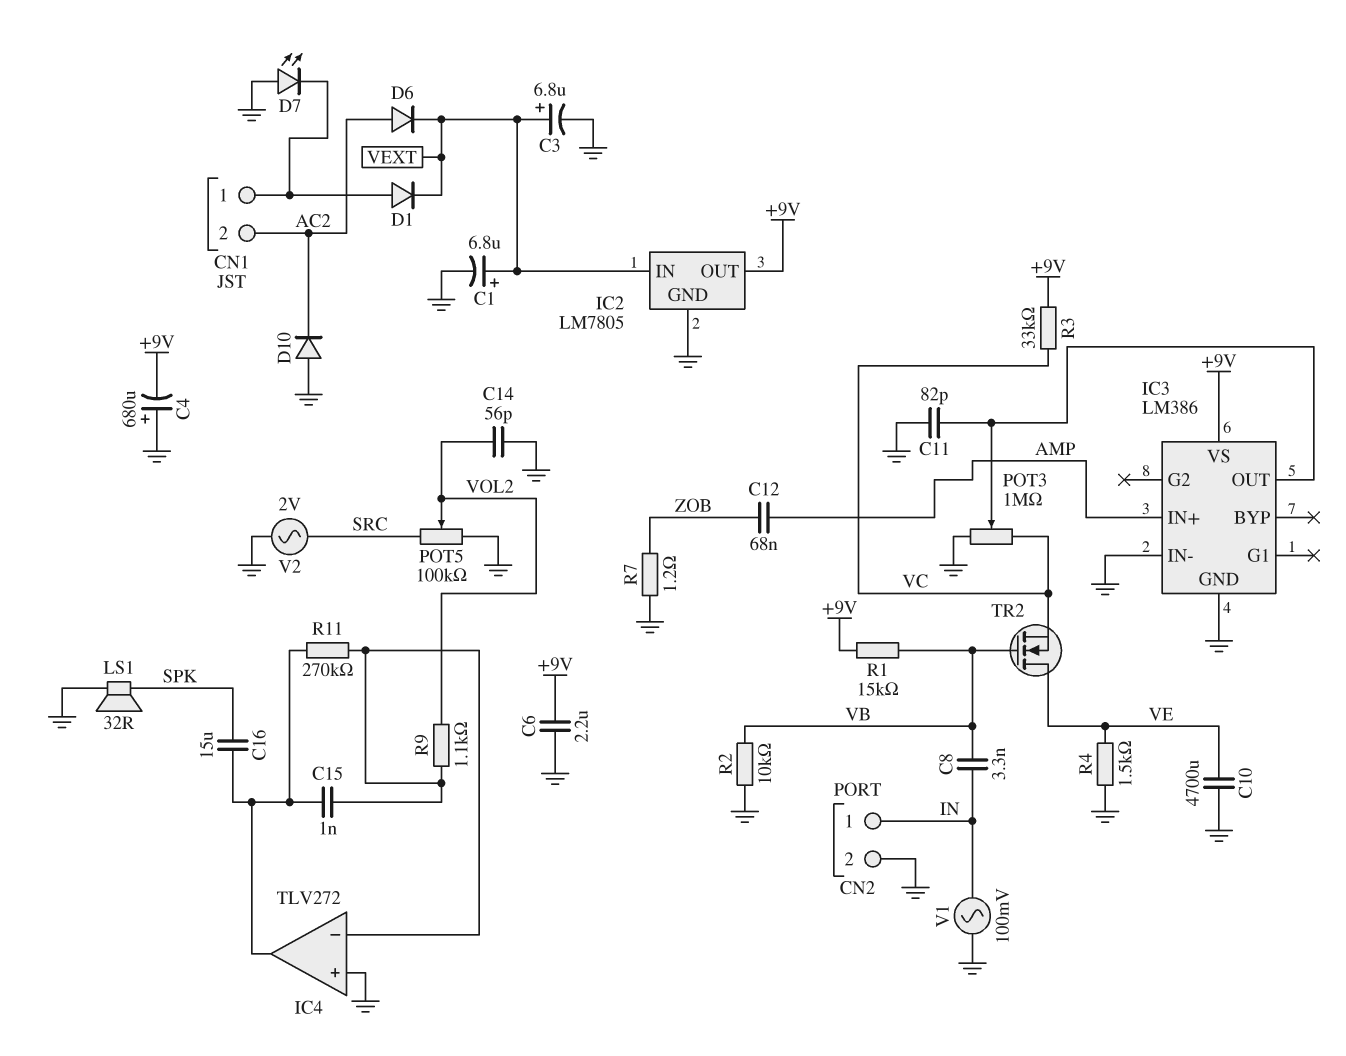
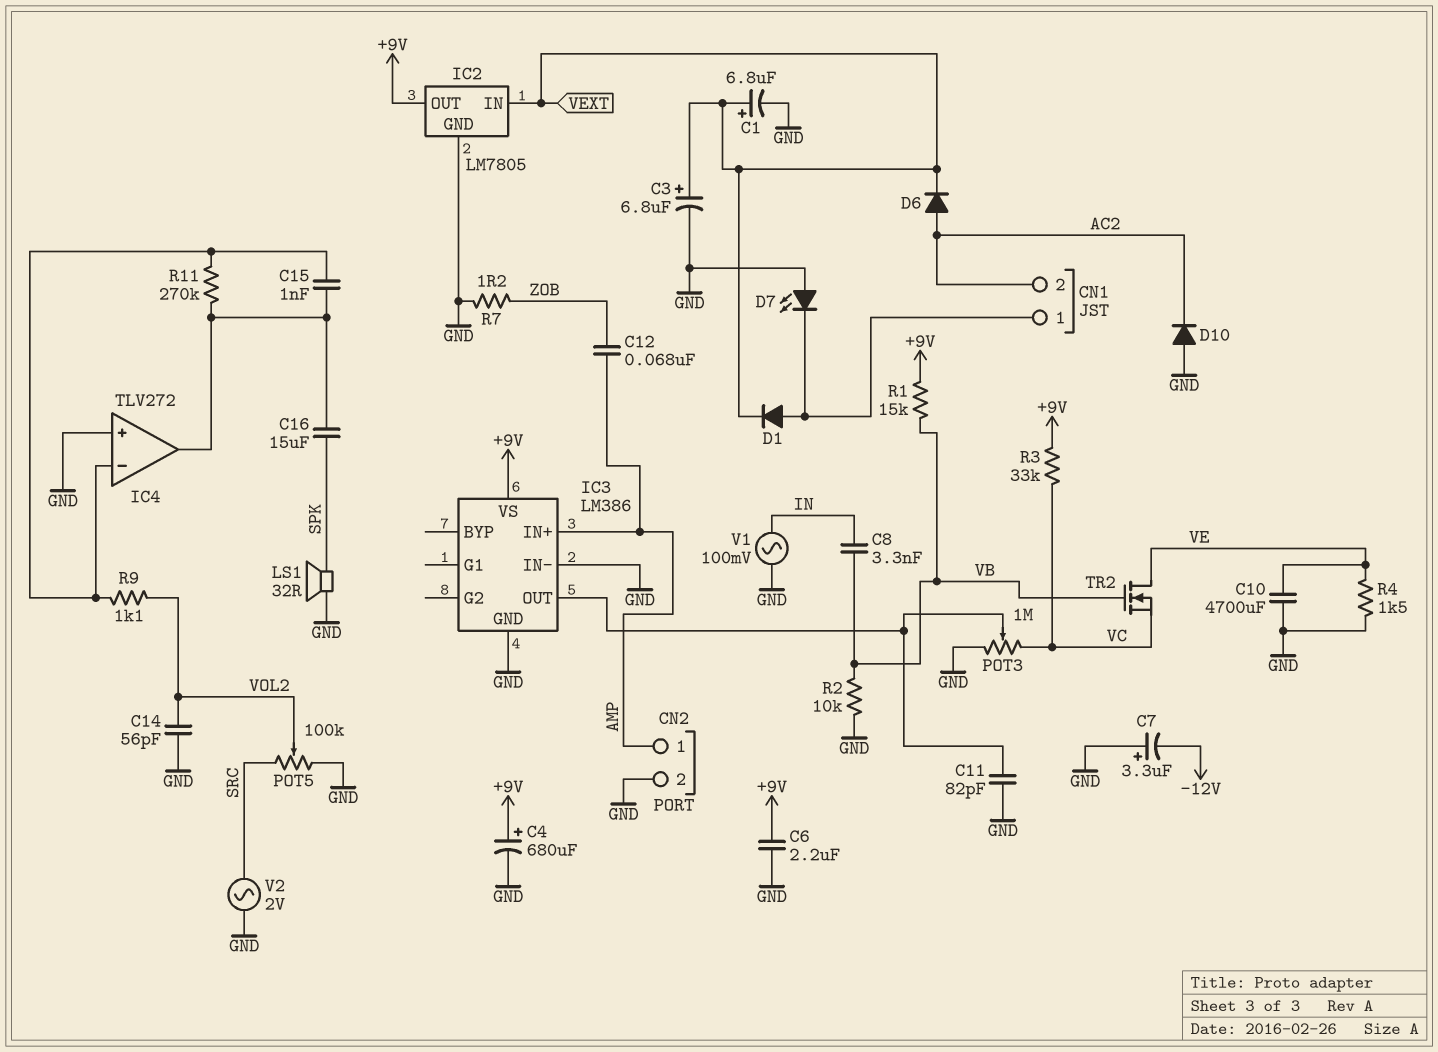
C4: 680uF (plus GND, minus +9V) -> 680uF (plus +9V, minus GND)
C7: none -> 3.3uF (plus GND, minus -12V)
CN2 pin 1: IN -> AMP

